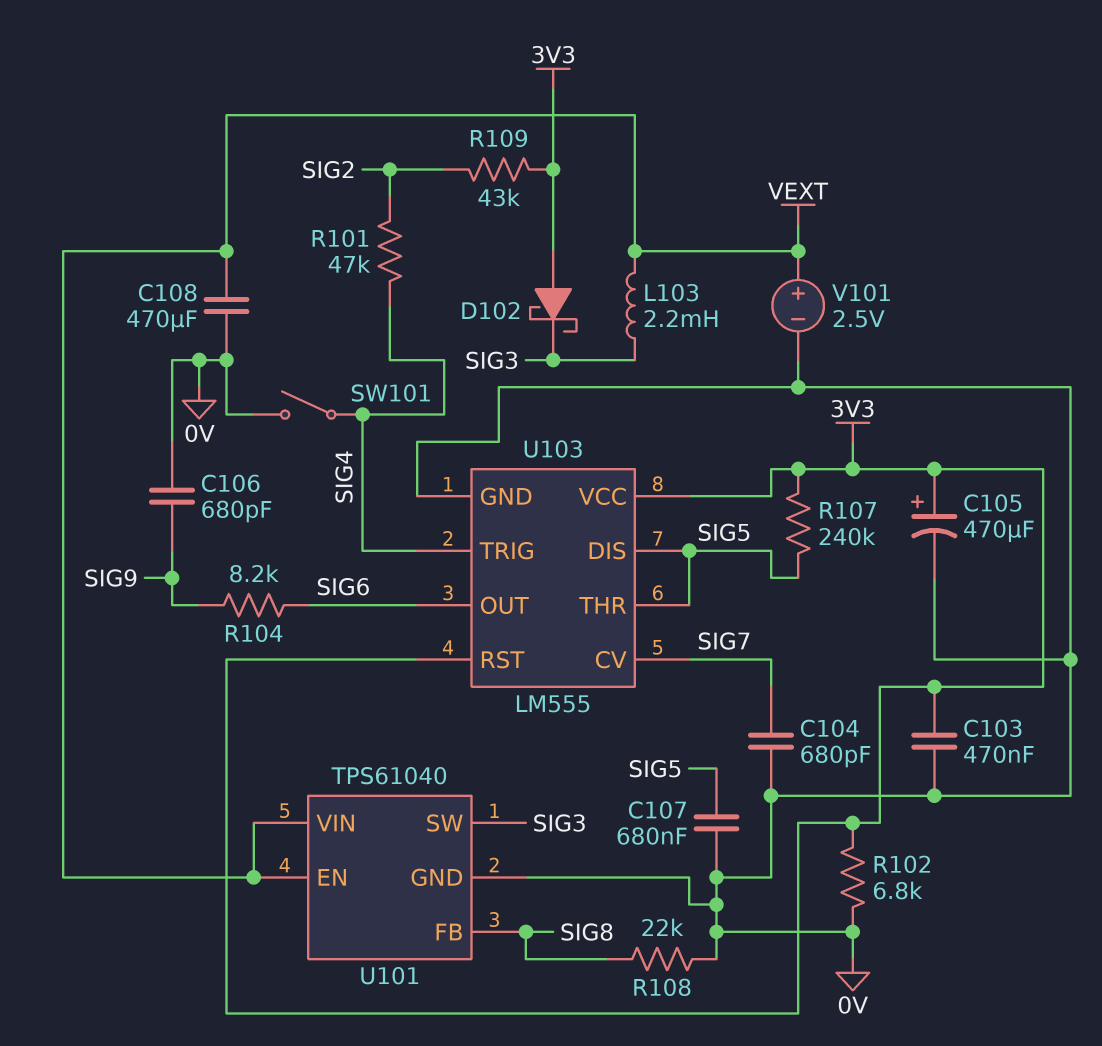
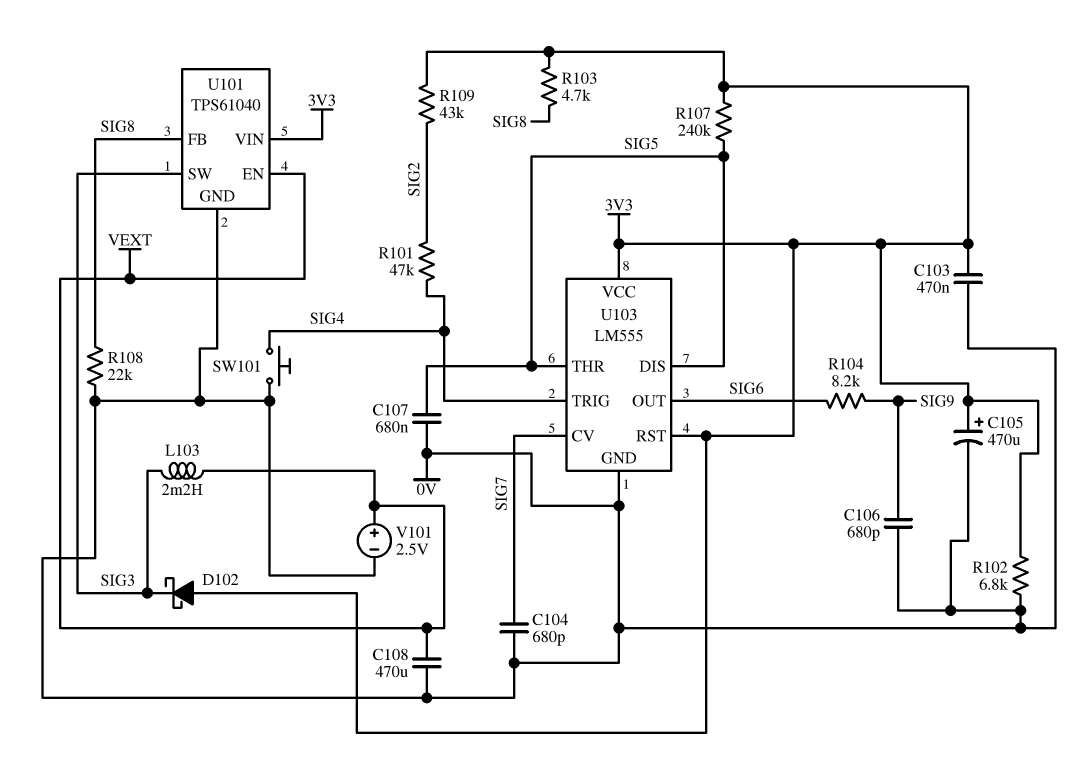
R103: none -> 4.7k (3V3, SIG8)
SW101: switch (0V, SIG4) -> button (0V, SIG4)
U101 pin VIN: VEXT -> 3V3

